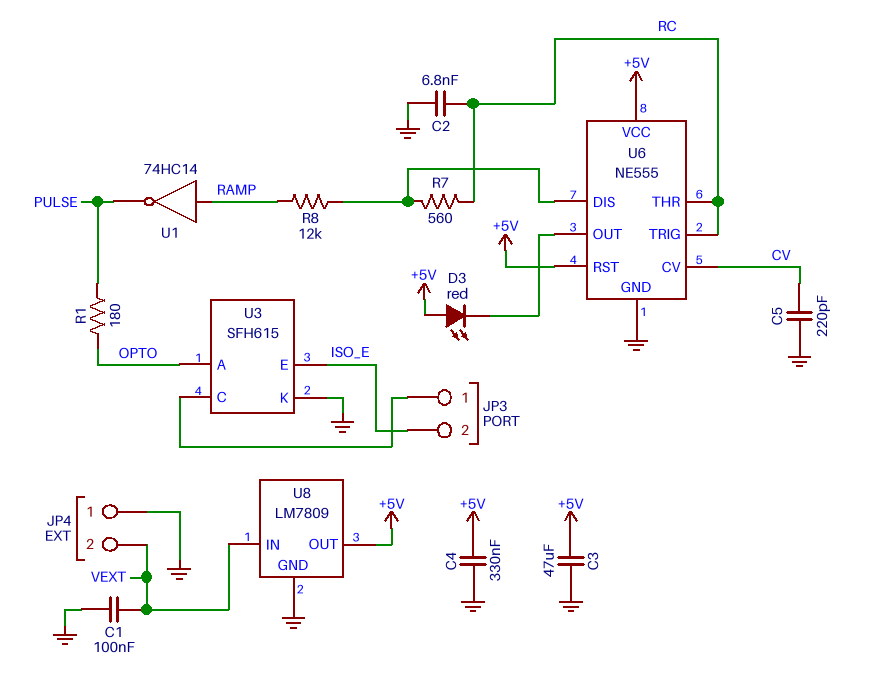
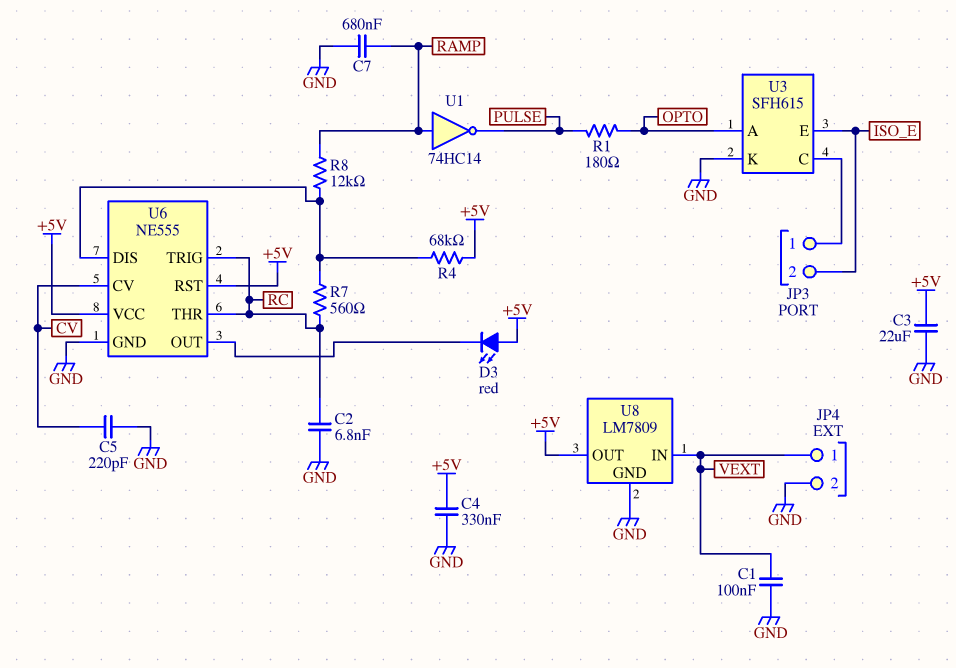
C3: 47uF (+5V, GND) -> 22uF (+5V, GND)
C7: none -> 680nF (GND, RAMP)
JP4 pin 1: GND -> VEXT
JP4 pin 2: VEXT -> GND
R4: none -> 68k (+5V, U6/DIS)

